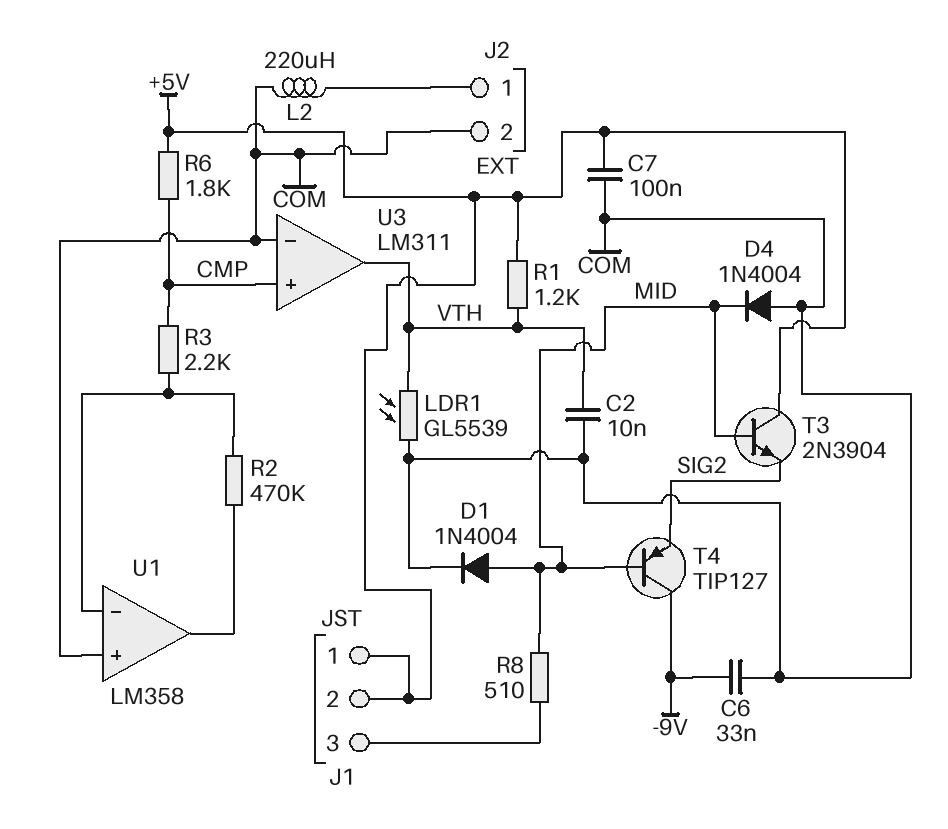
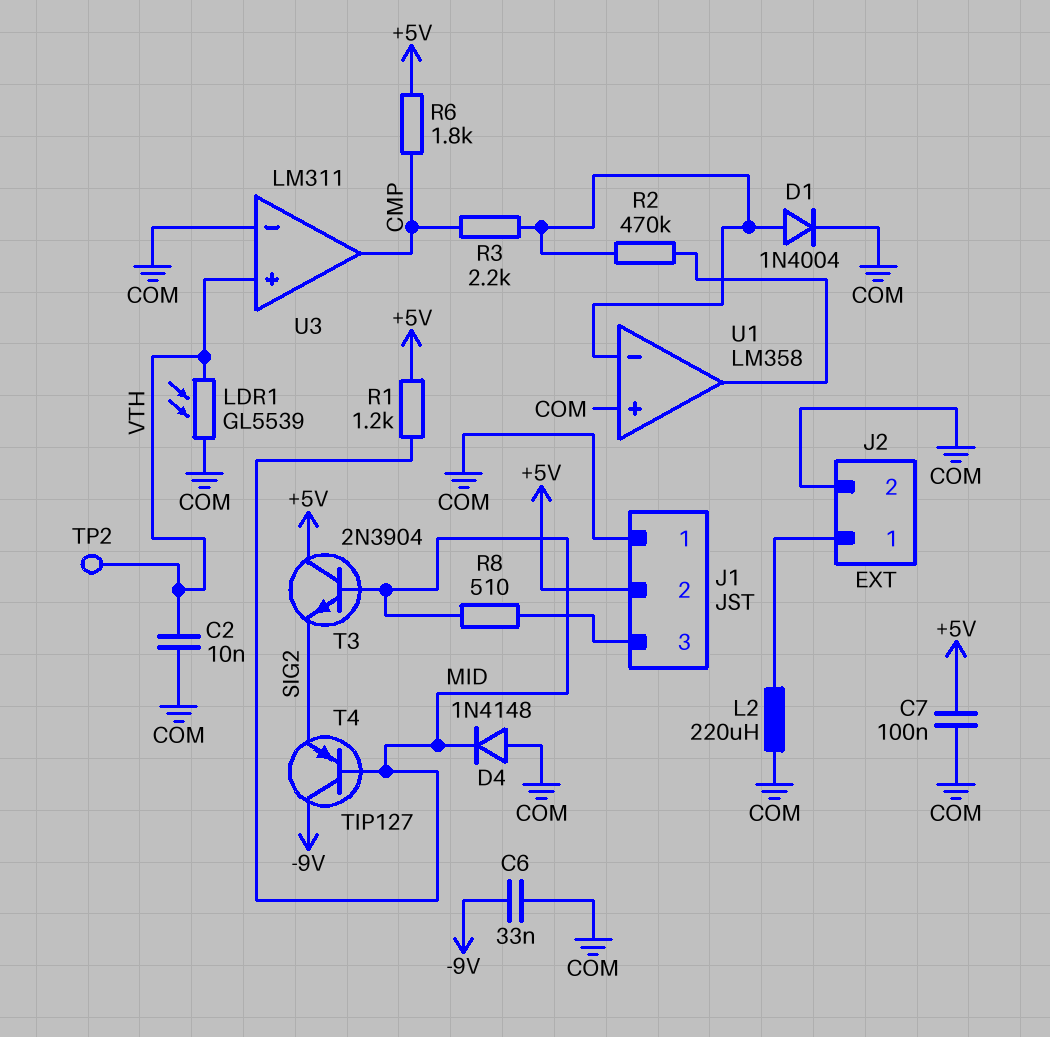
D1: diode 1N4004 (A MID, K COM) -> diode 1N4004 (A U1/in-, K COM)
D4: diode 1N4004 (A COM, K MID) -> diode 1N4148 (A COM, K MID)
J1 pin 1: +5V -> COM
R1: 1.2k (+5V, VTH) -> 1.2k (+5V, MID)
TP2: none -> test point (VTH)
U3 pin in+: CMP -> VTH
U3 pin out: VTH -> CMP

